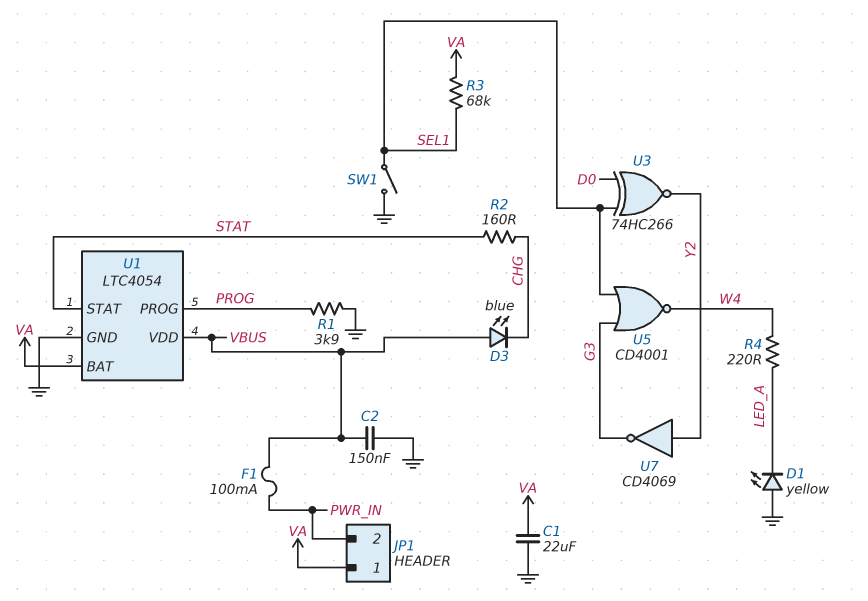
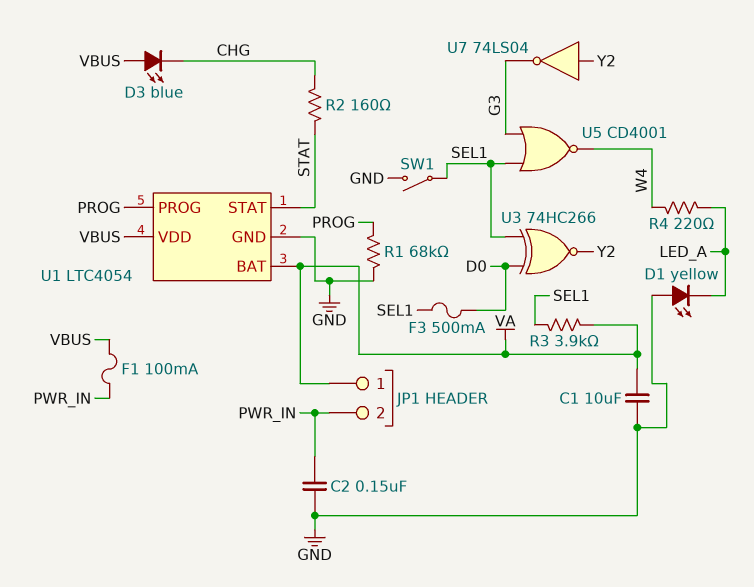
C1: 22uF (GND, VA) -> 10uF (GND, VA)
C2: 150nF (GND, VBUS) -> 150nF (GND, PWR_IN)
F3: none -> 500mA (D0, SEL1)
R1: 3.9k (GND, PROG) -> 68k (GND, PROG)
R3: 68k (SEL1, VA) -> 3.9k (SEL1, VA)
U7: NOT CD4069 (in Y2, out G3) -> NOT 74LS04 (in Y2, out G3)

